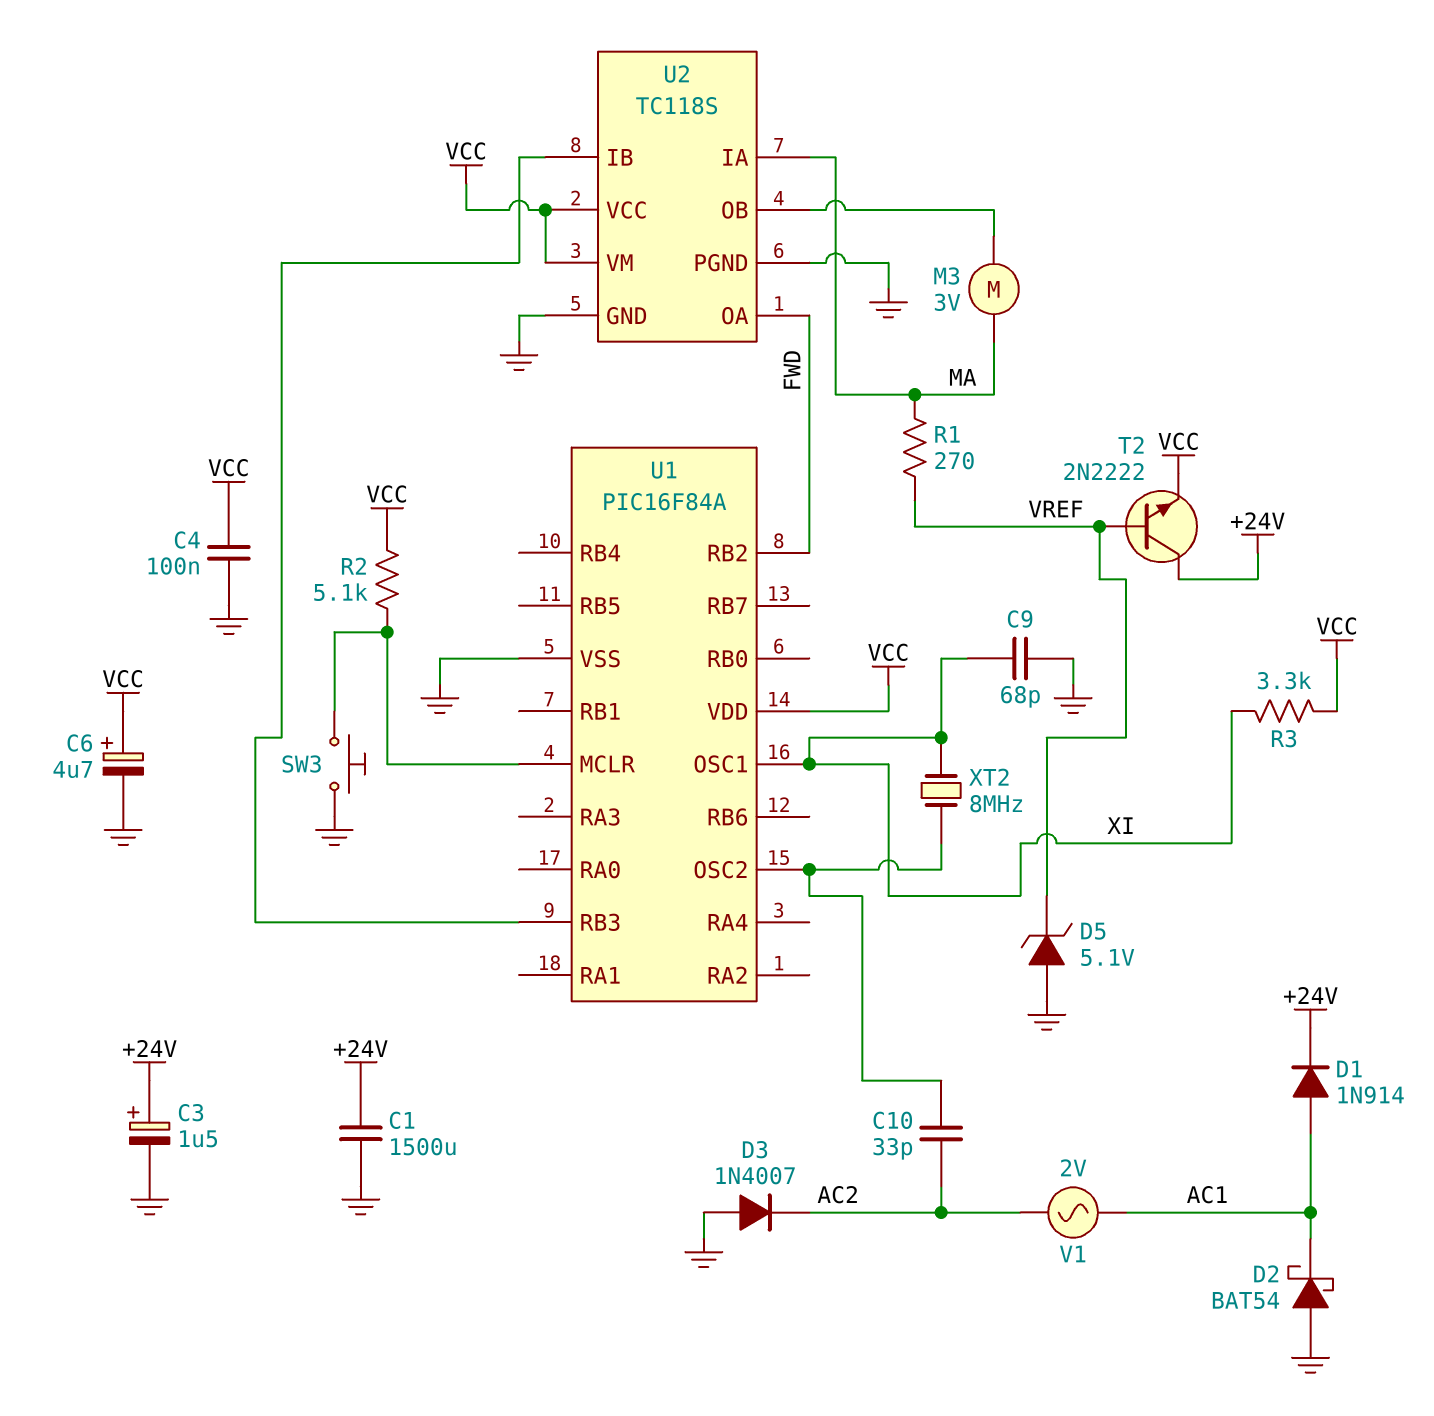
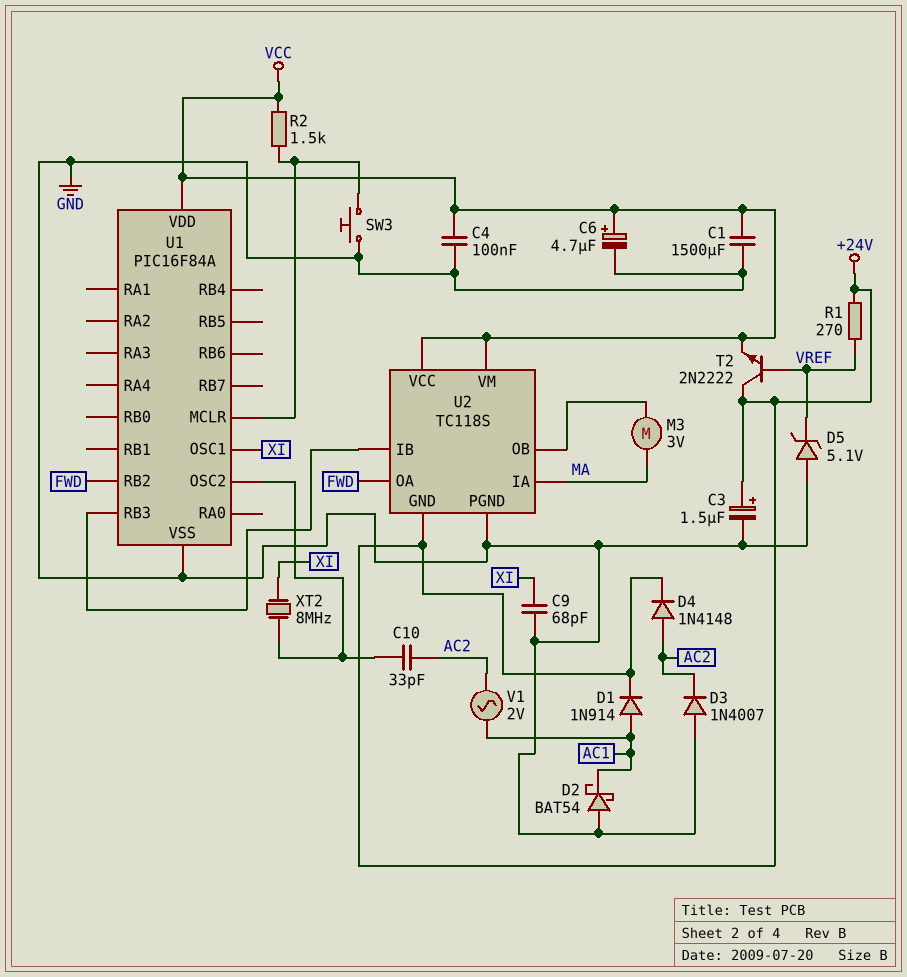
C1: 1500uF (+24V, GND) -> 1500uF (GND, VCC)
D4: none -> diode 1N4148 (A AC2, K +24V)
R1: 270 (MA, VREF) -> 270 (+24V, VREF)
R2: 5.1k (U1/MCLR, VCC) -> 1.5k (U1/MCLR, VCC)
R3: 3.3k (VCC, XI) -> none
U2 pin GND: GND -> +24V

